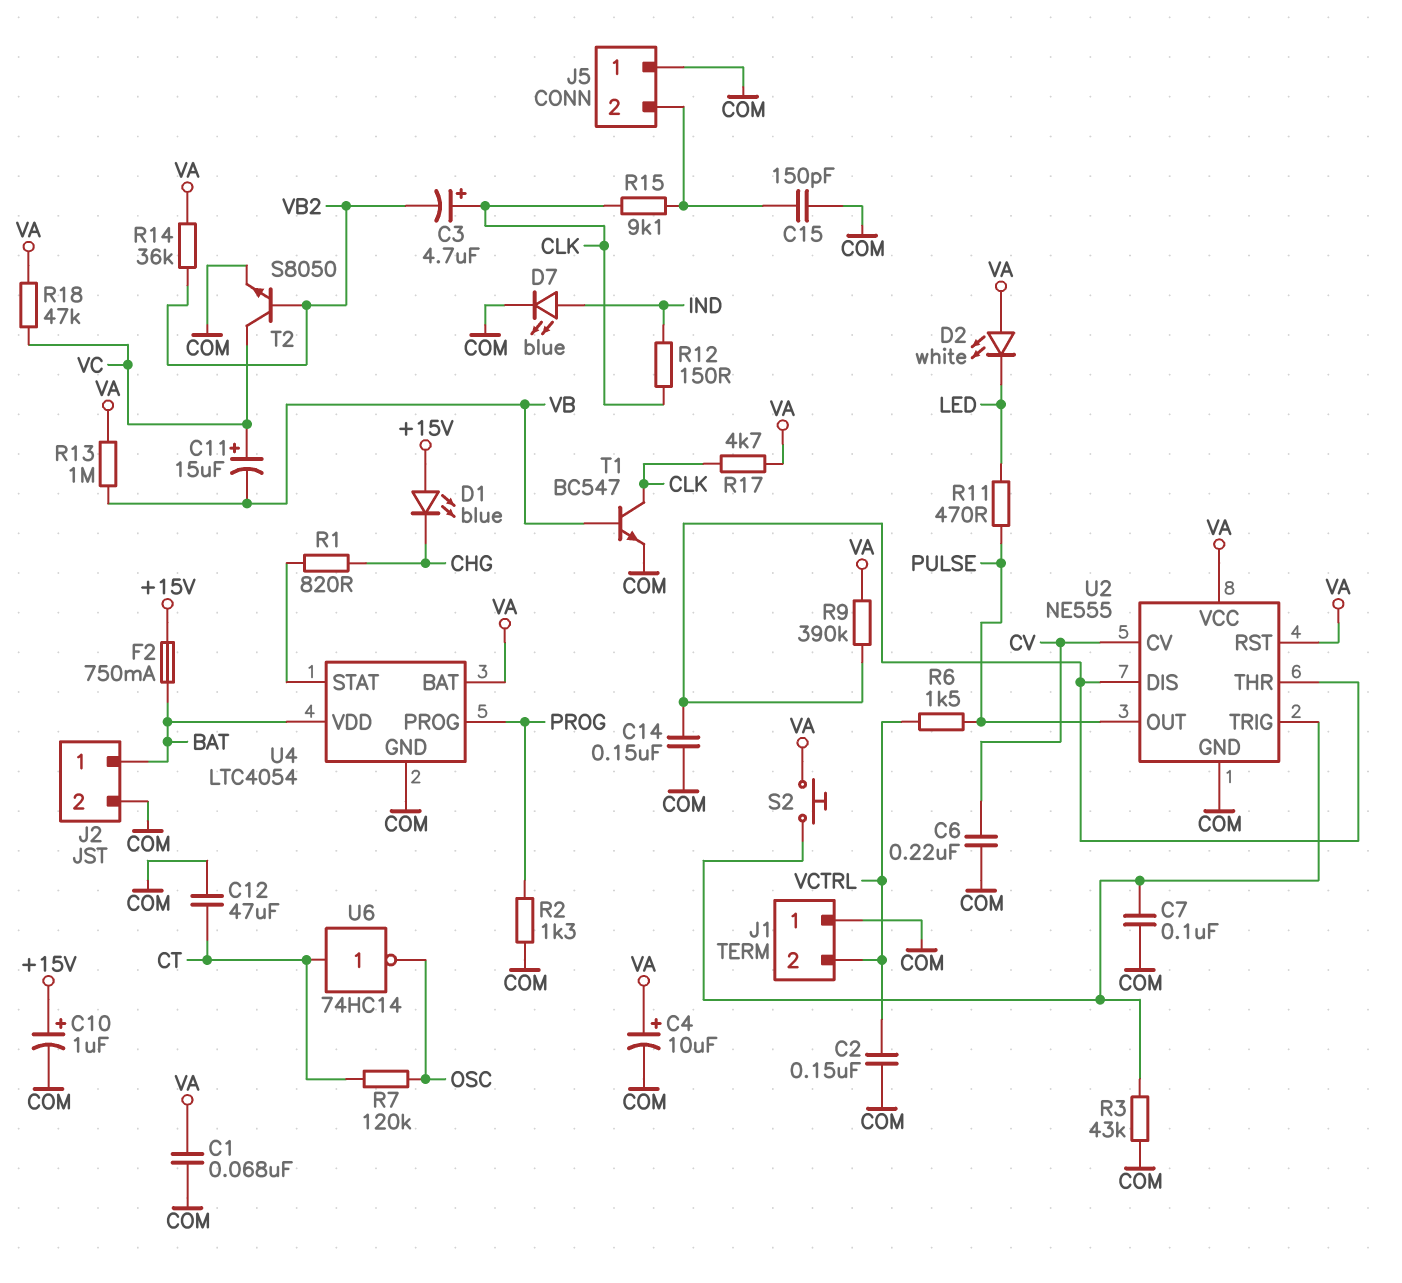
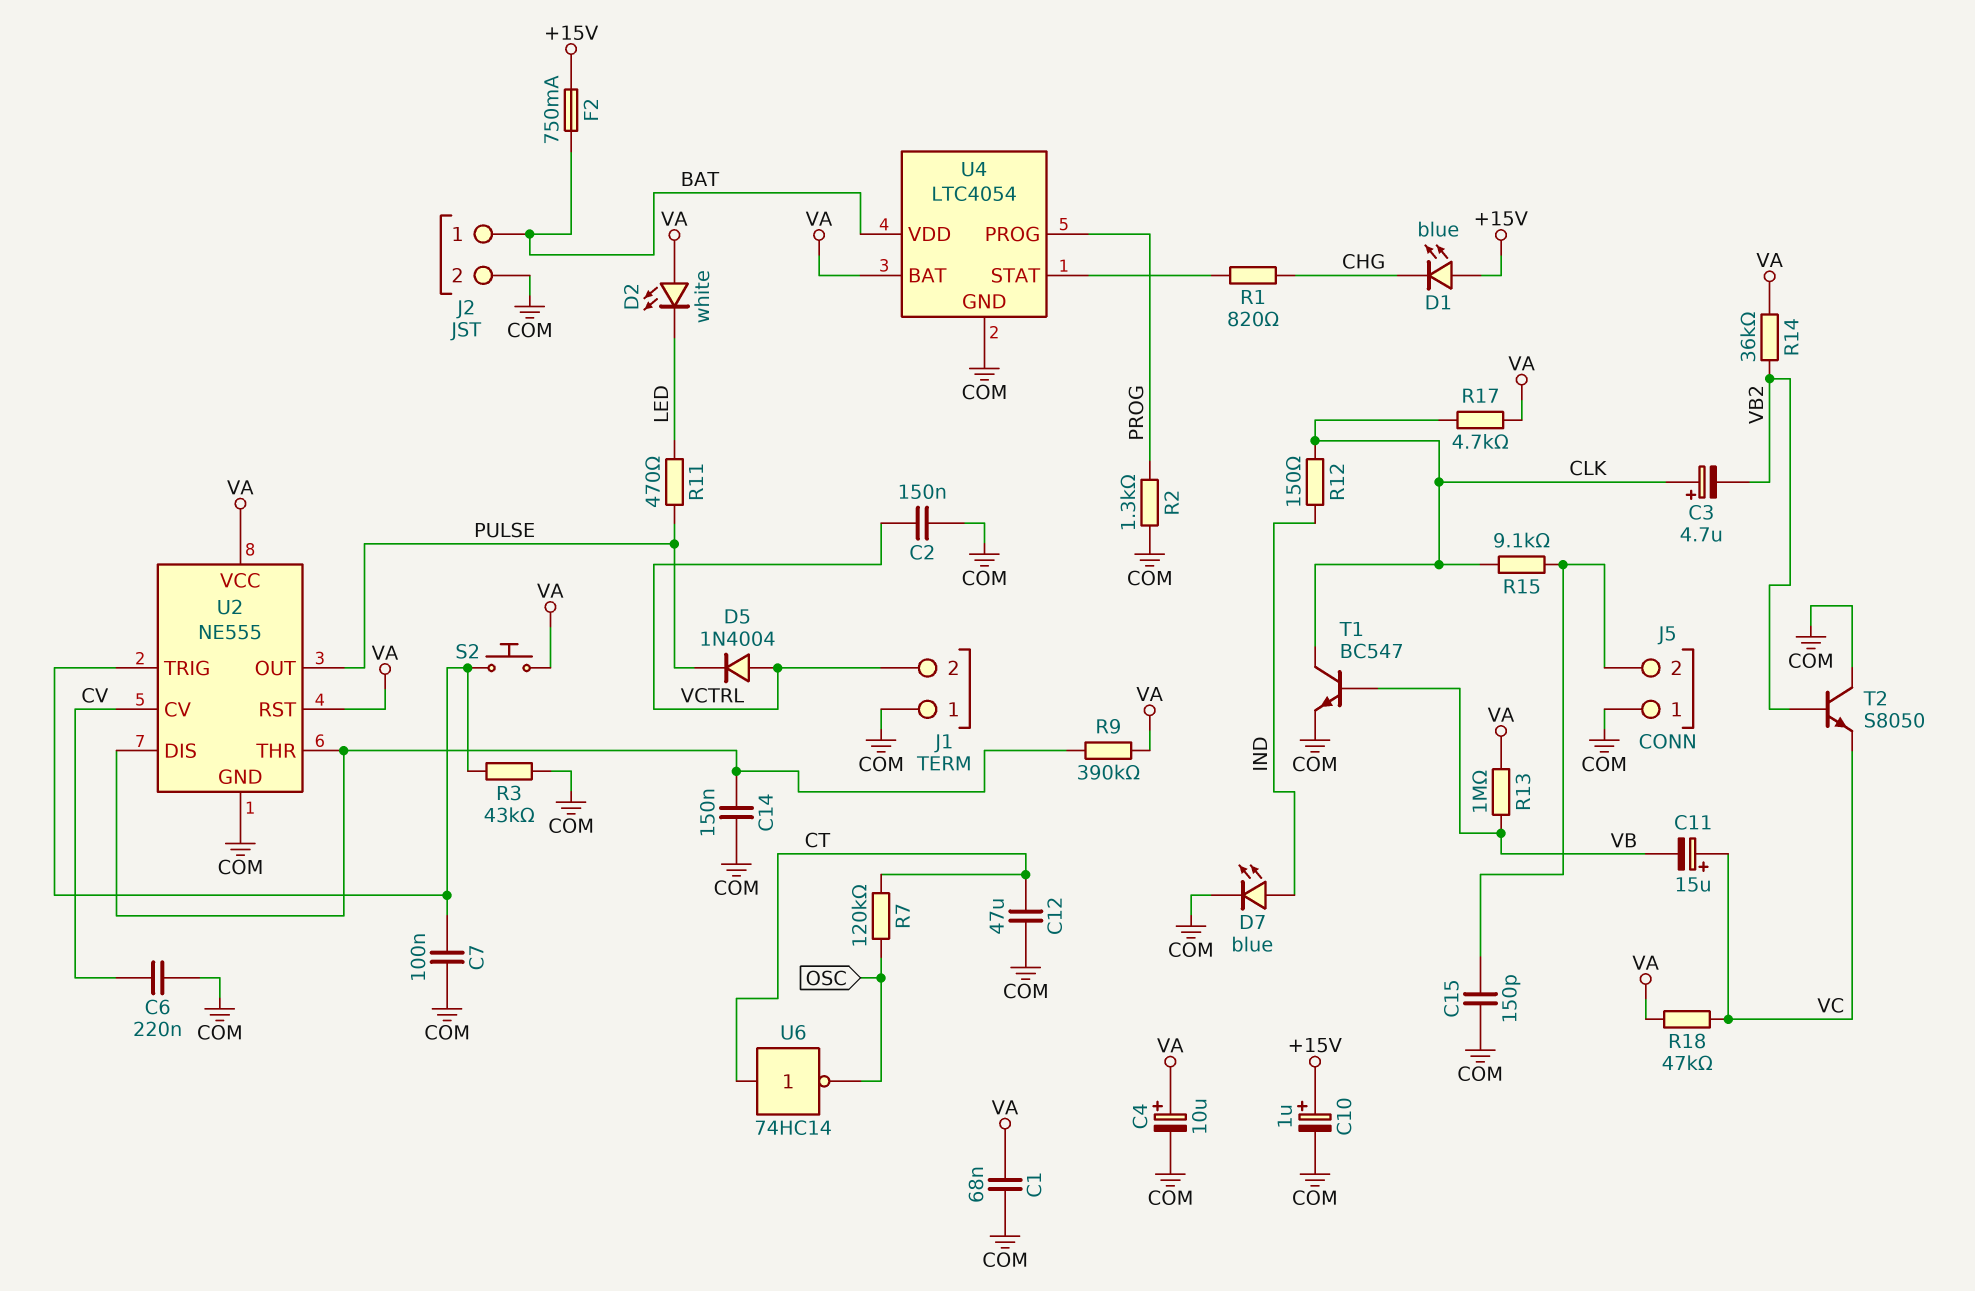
D5: none -> diode 1N4004 (A VCTRL, K PULSE)
R6: 1.5k (PULSE, VCTRL) -> none
T2: NPN S8050 (B VB2, C VC, E COM) -> NPN S8050 (B VB2, C COM, E VC)

